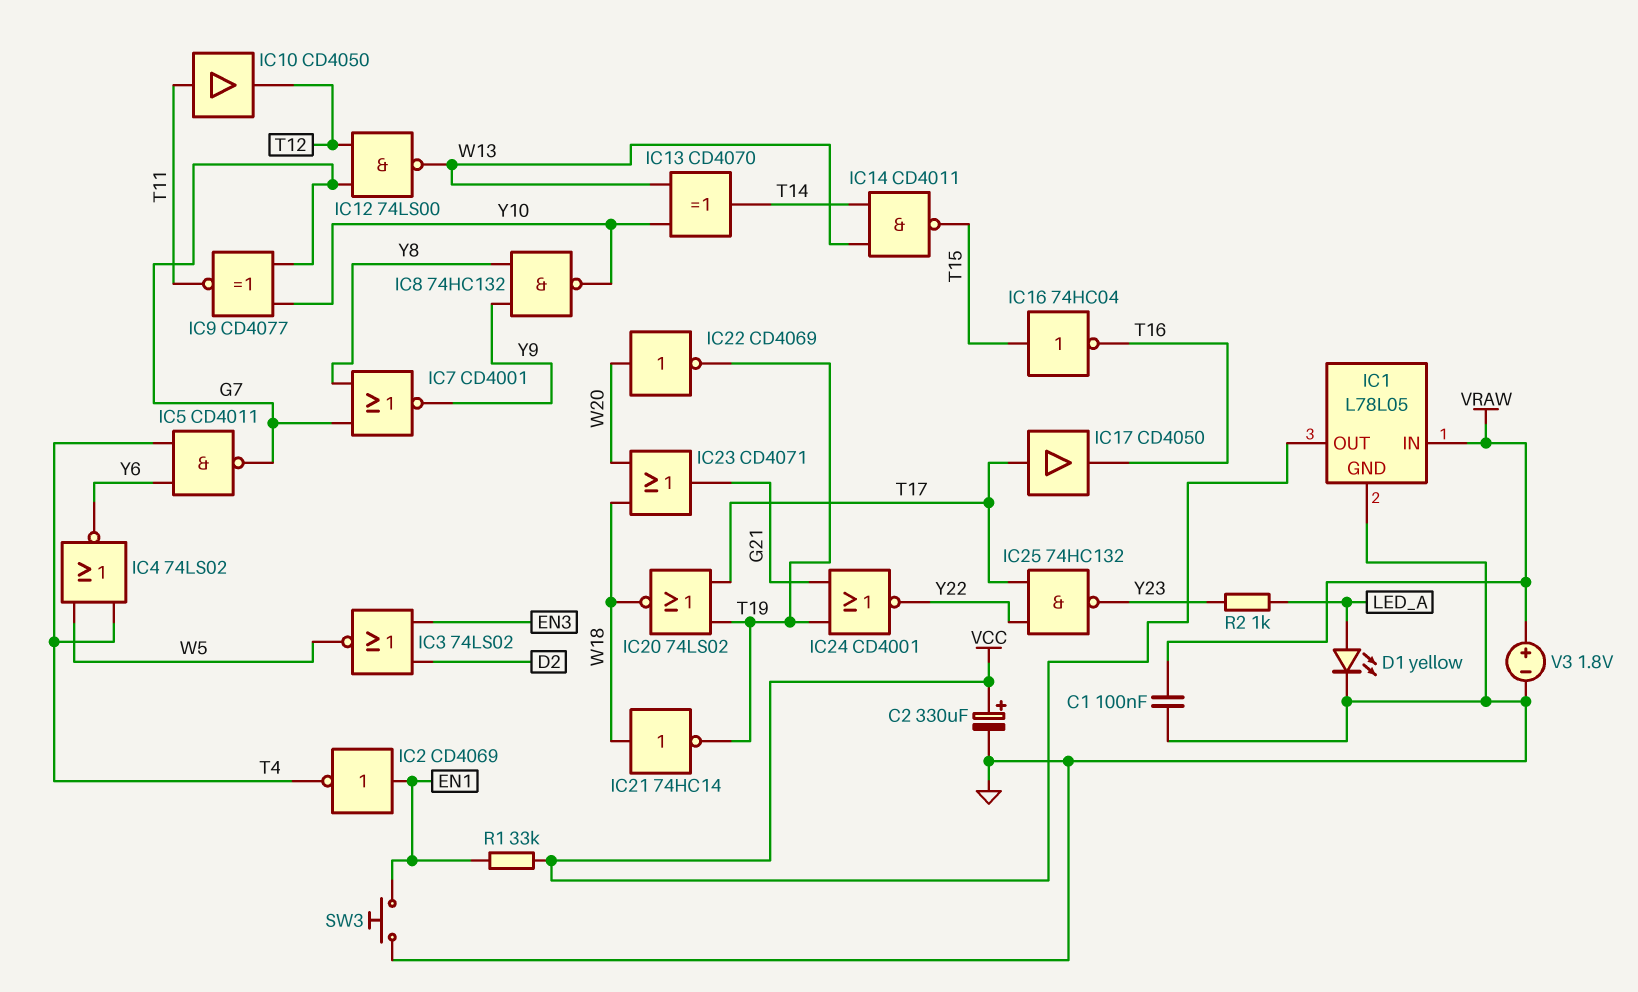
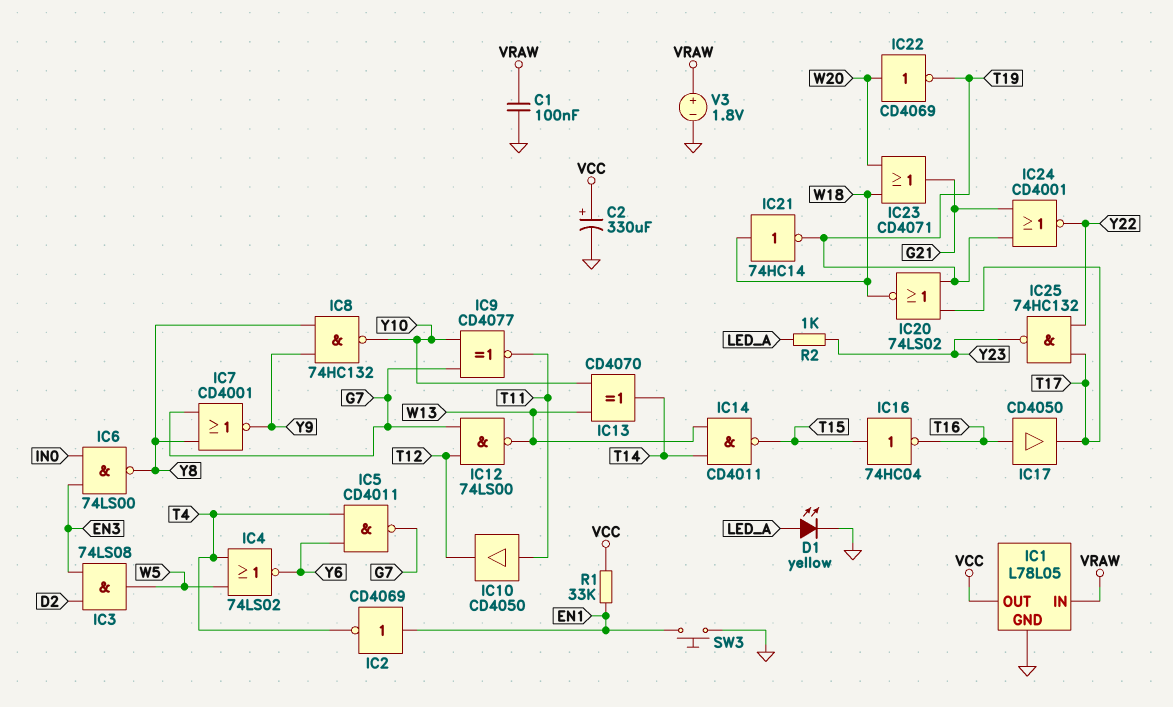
IC3: NOR 74LS02 (in D2, in EN3, out W5) -> AND 74LS08 (in D2, in EN3, out W5)
IC6: none -> NAND 74LS00 (in EN3, in IN0, out Y8)
IC17: buffer CD4050 (in T17, out T16) -> buffer CD4050 (in T16, out T17)

